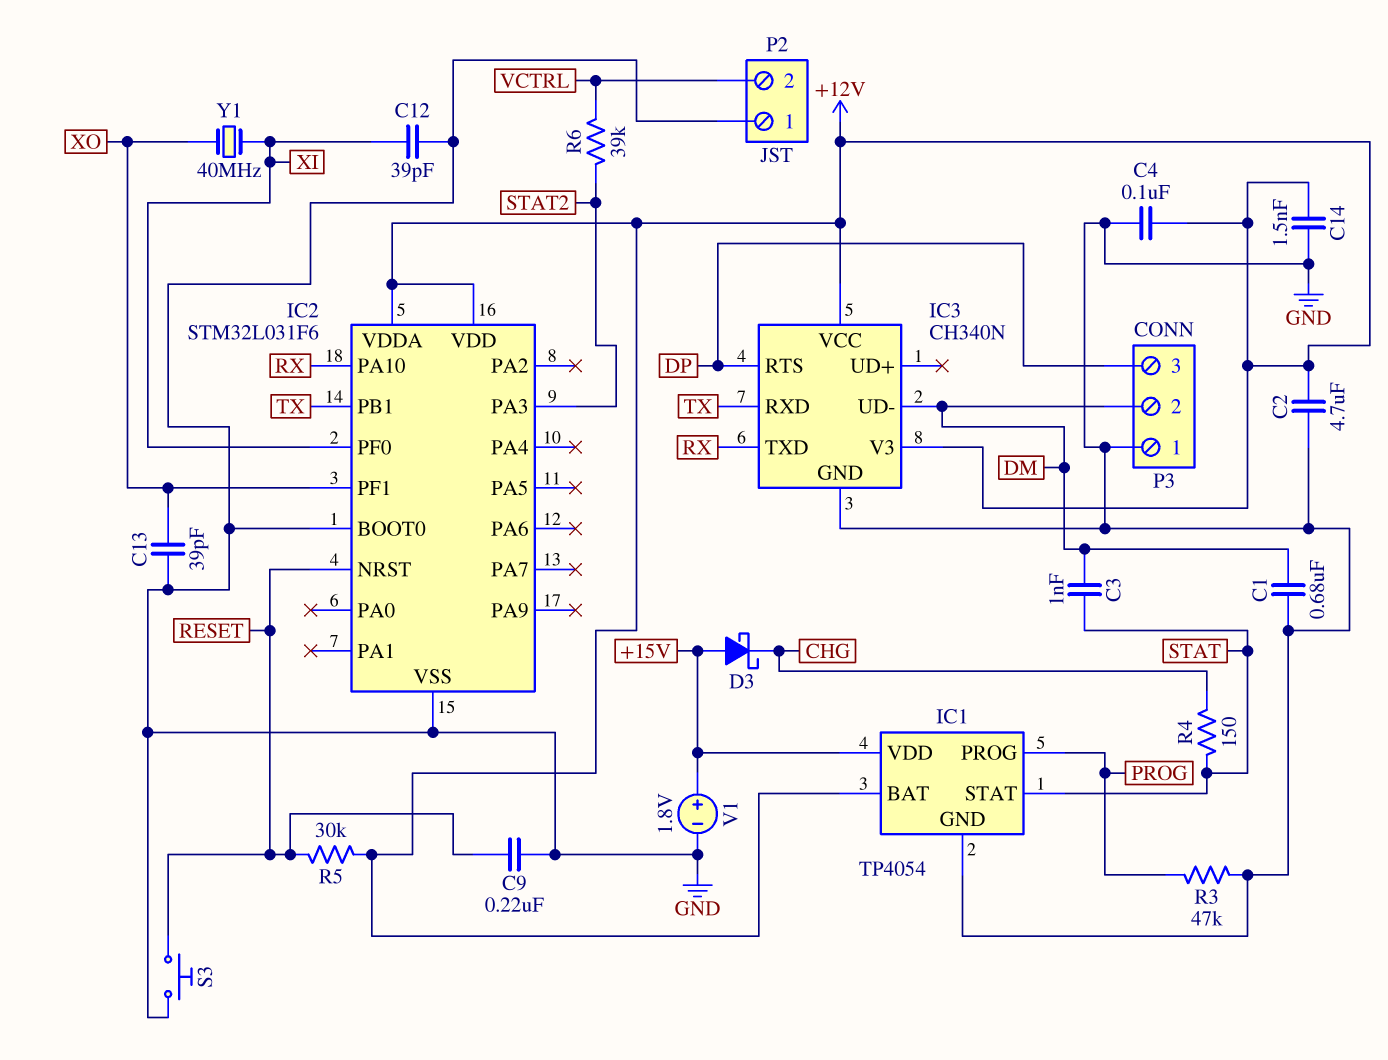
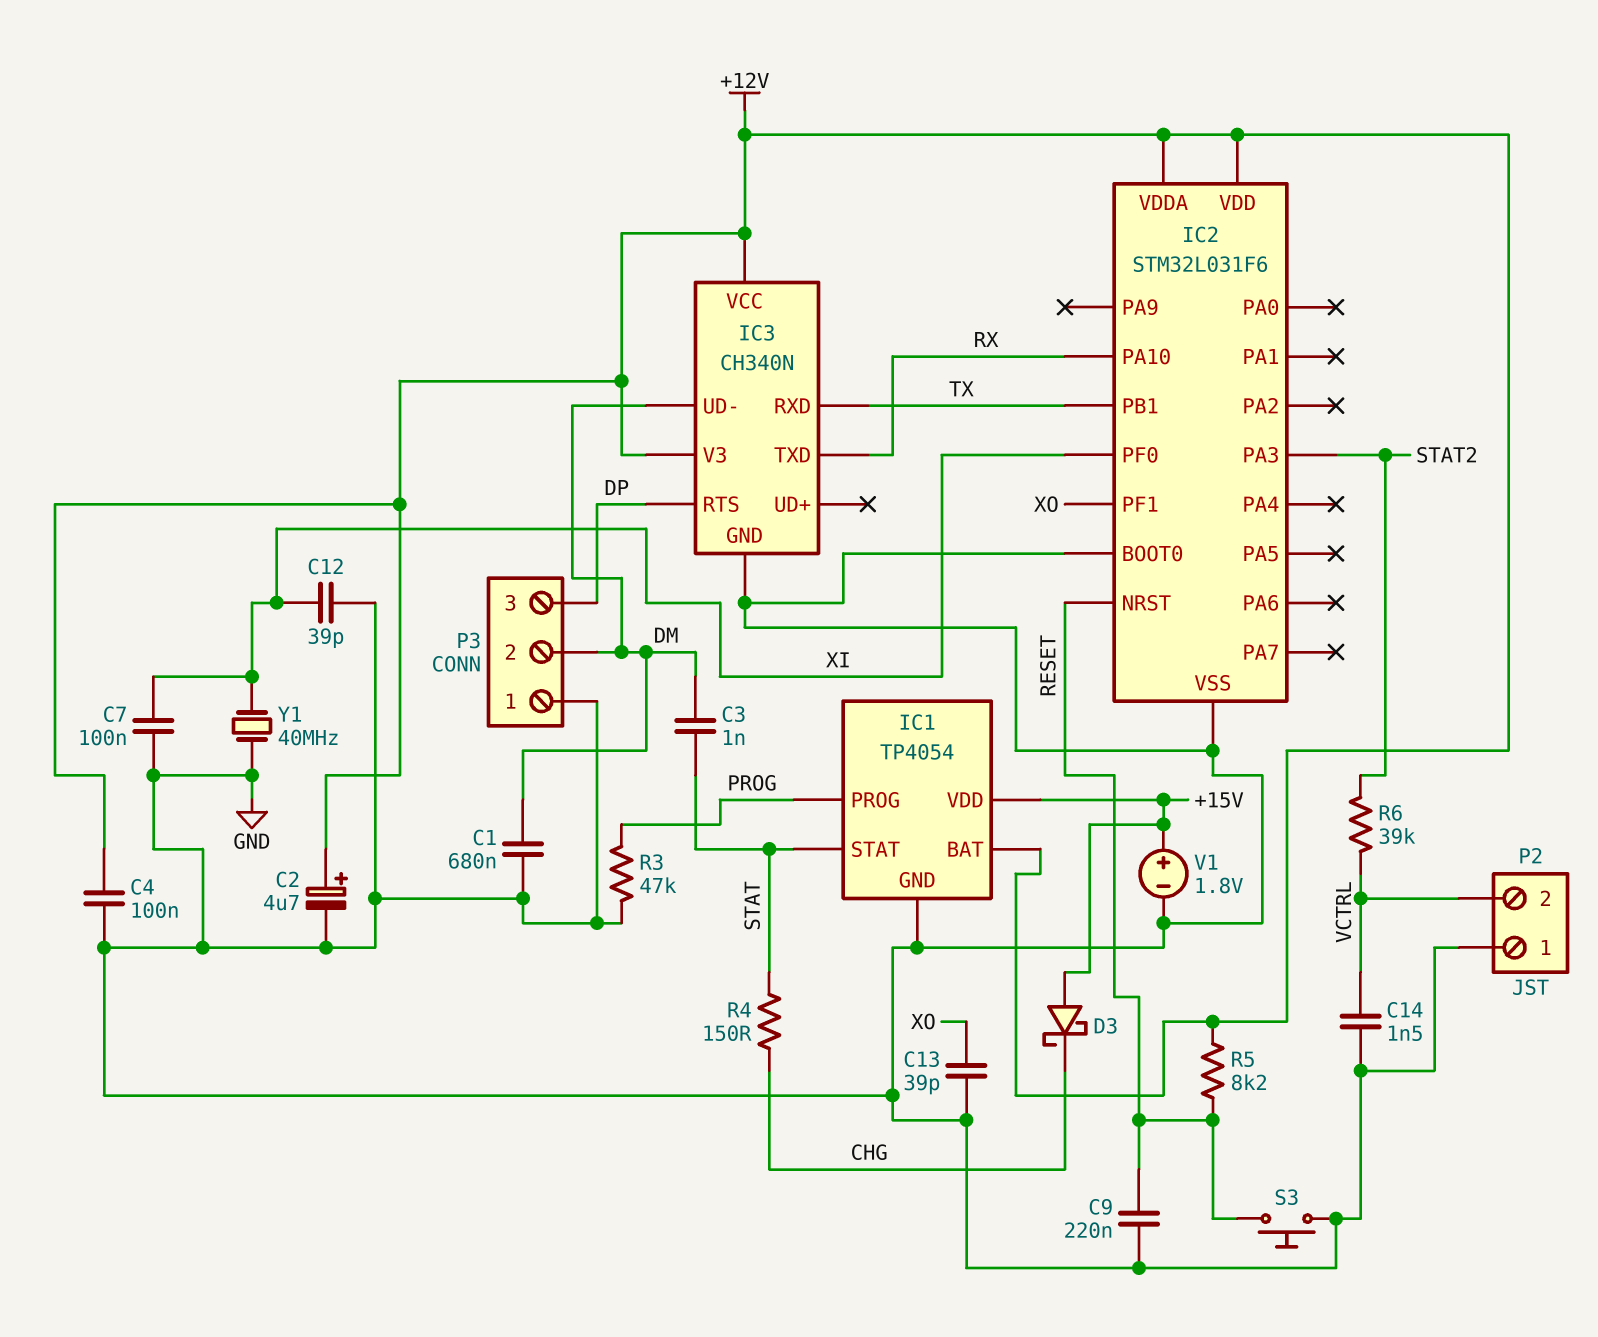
C2: 4.7uF (+12V, GND) -> 4.7uF (plus +12V, minus GND)
C7: none -> 100nF (GND, XI)
C14: 1.5nF (+12V, GND) -> 1.5nF (GND, VCTRL)
R5: 30k (+12V, RESET) -> 8.2k (+12V, RESET)
Y1: 40MHz (XI, XO) -> 40MHz (GND, XI)

